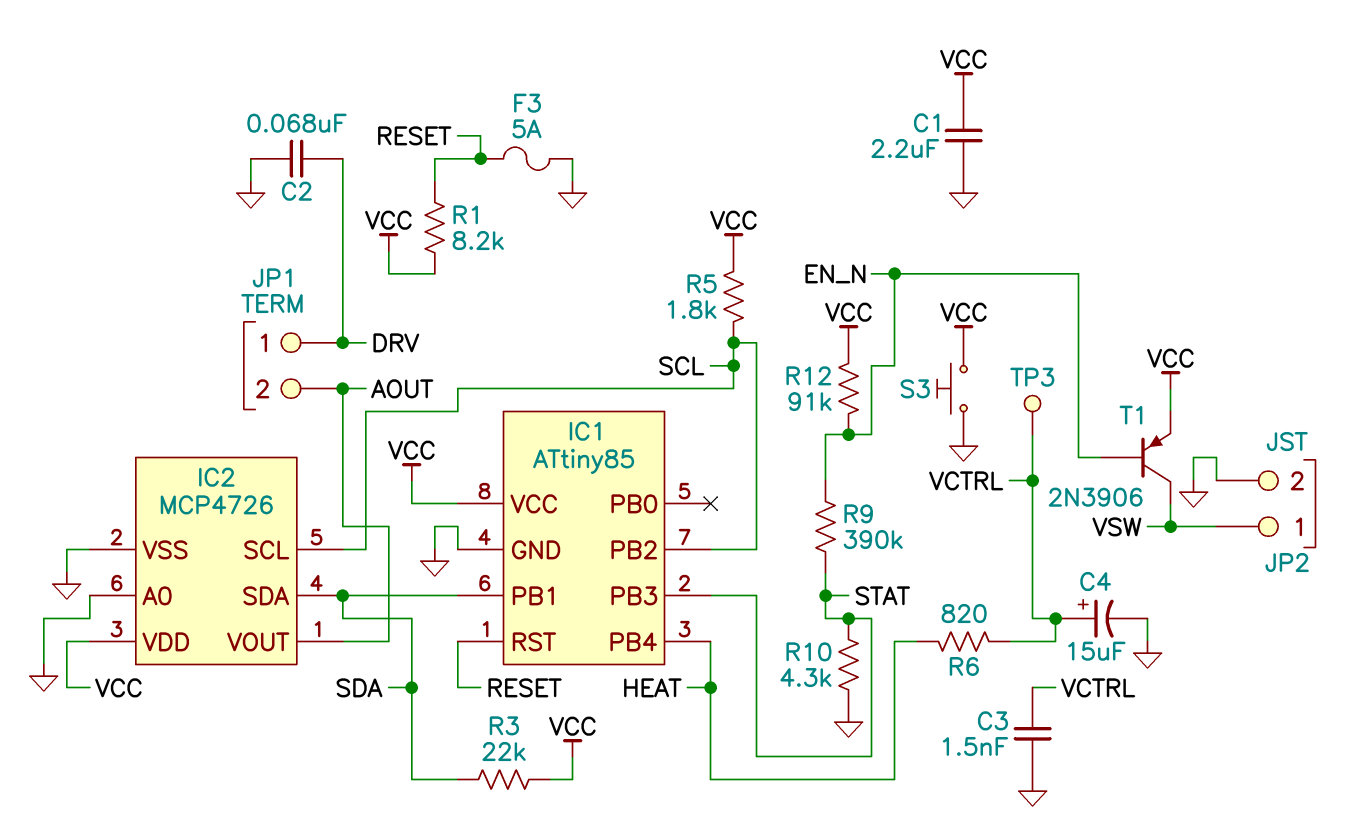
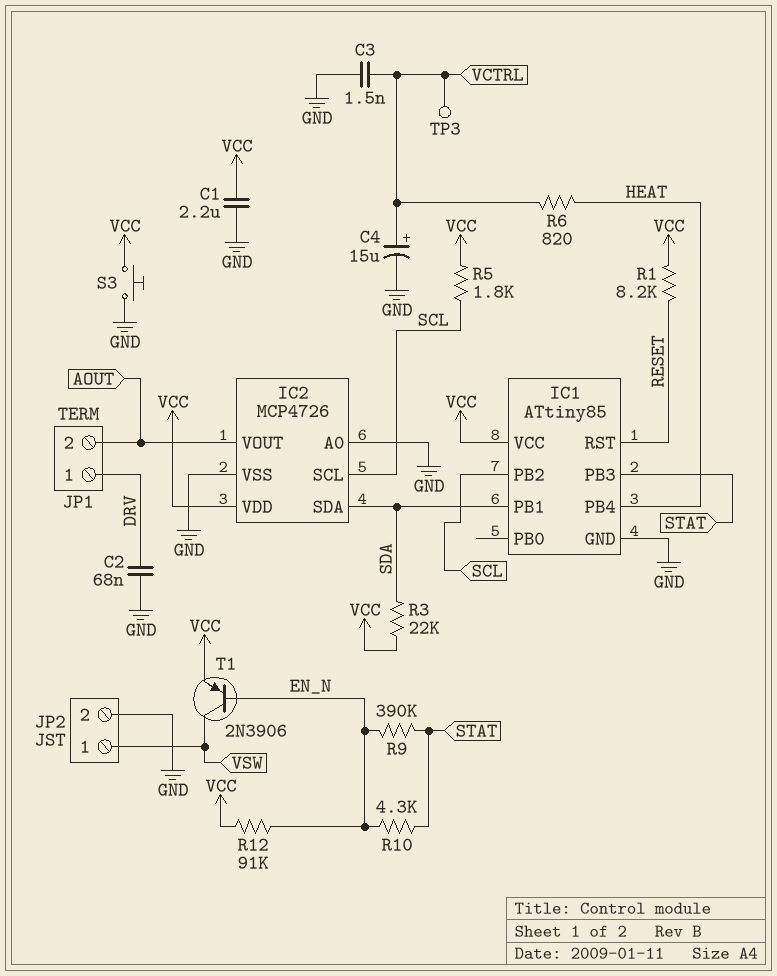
F3: 5A (GND, RESET) -> none
R10: 4.3k (GND, STAT) -> 4.3k (EN_N, STAT)

